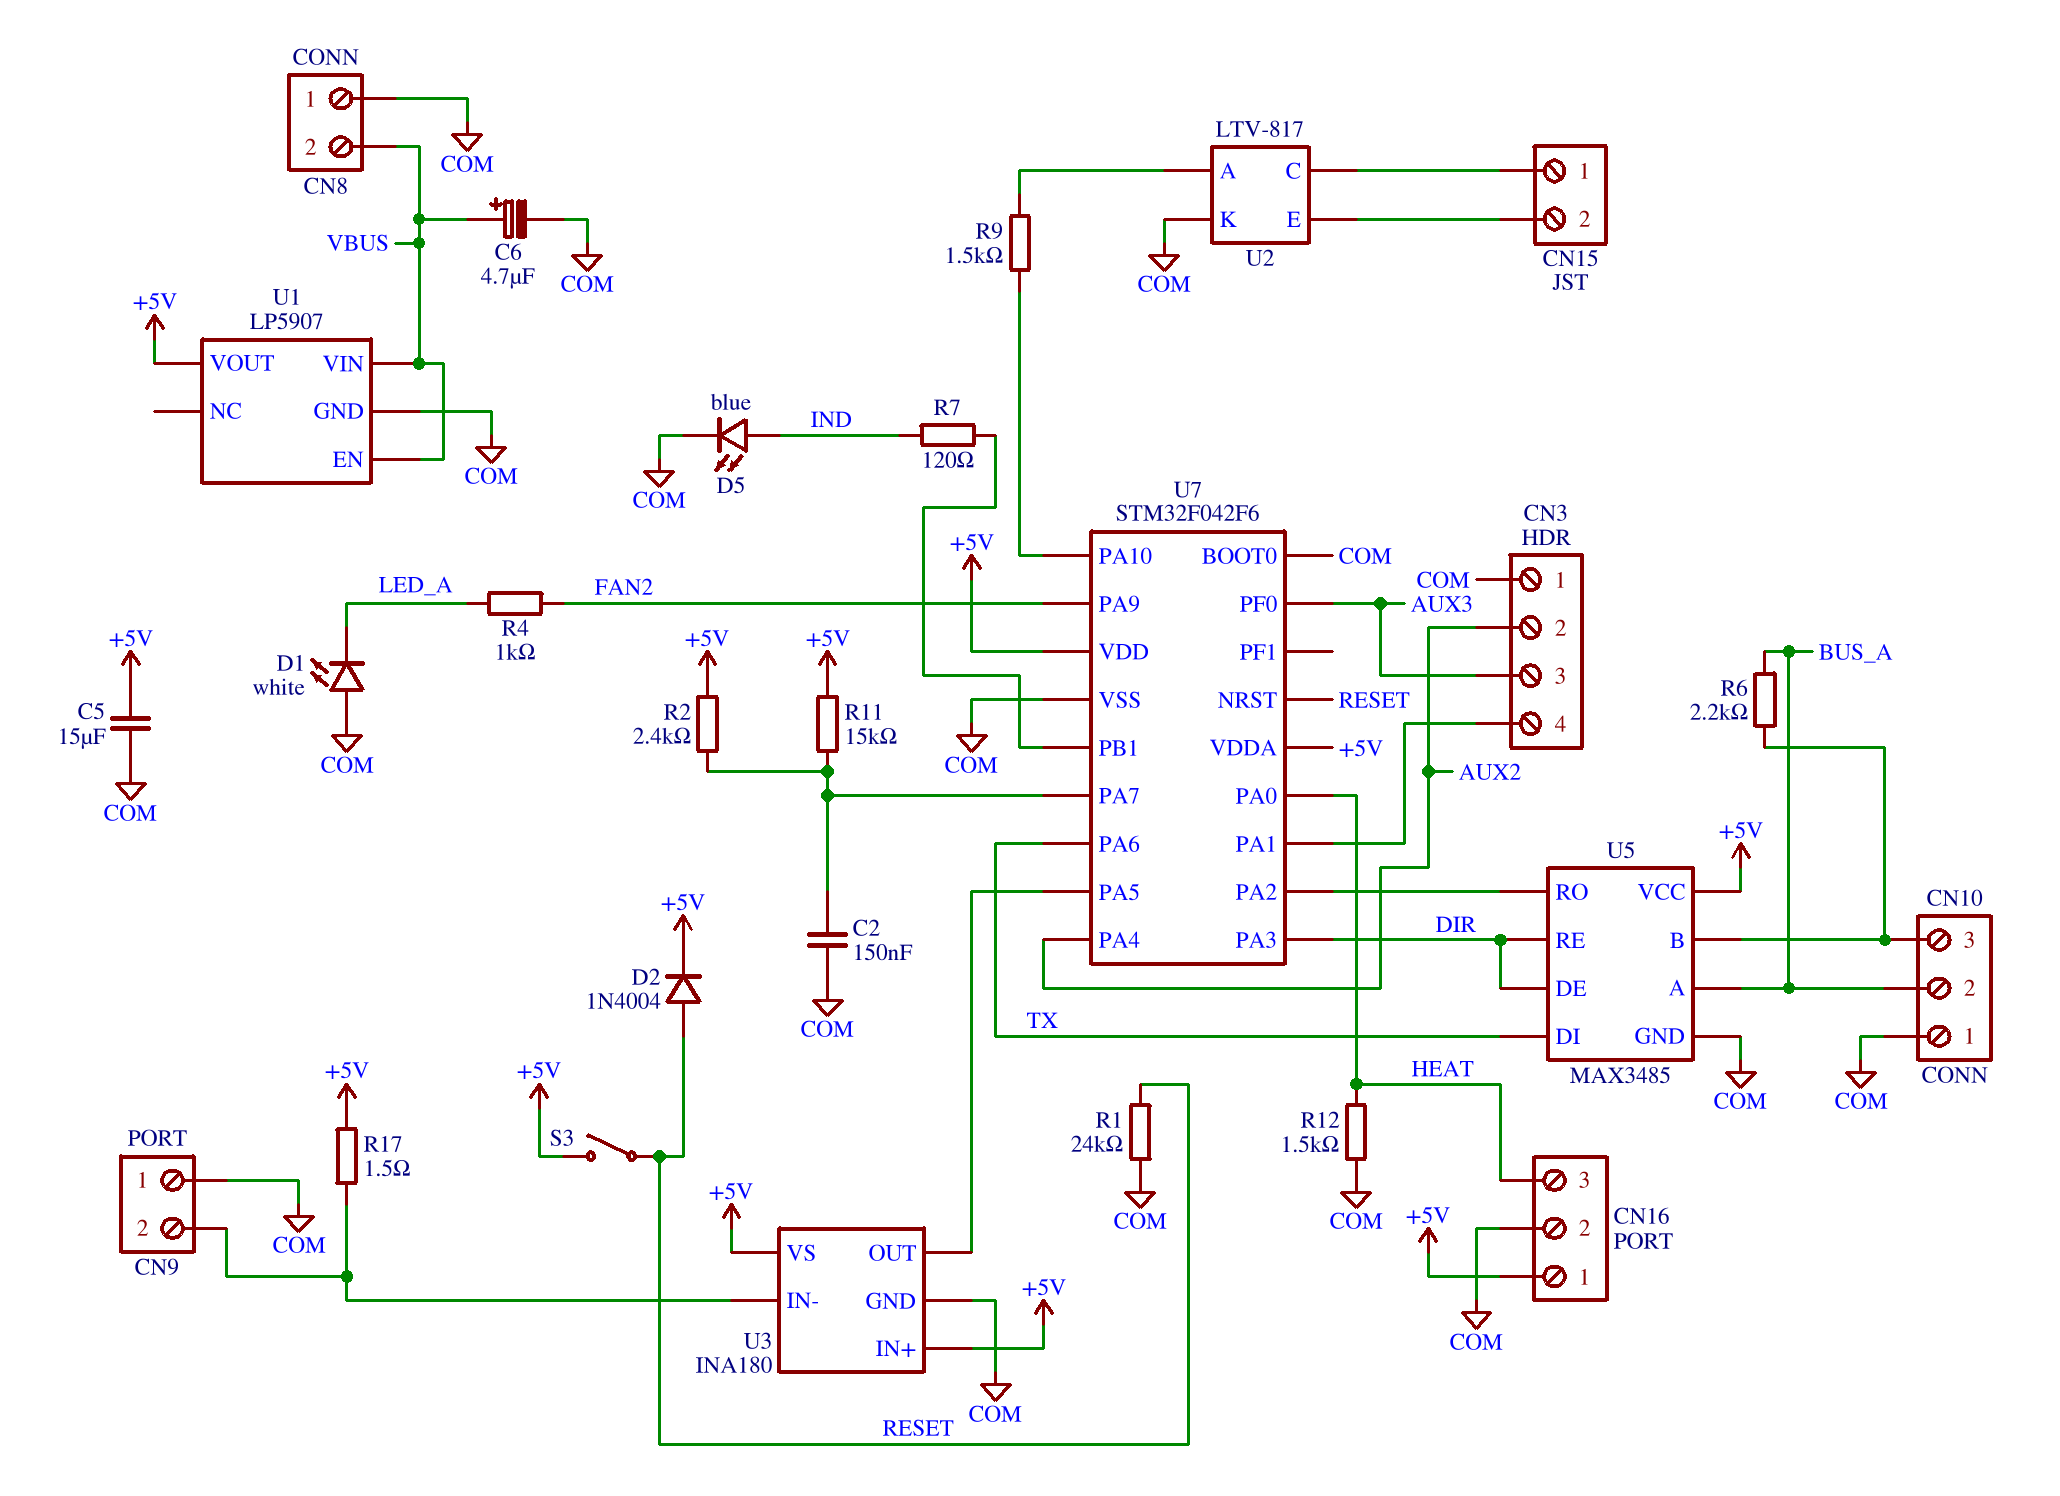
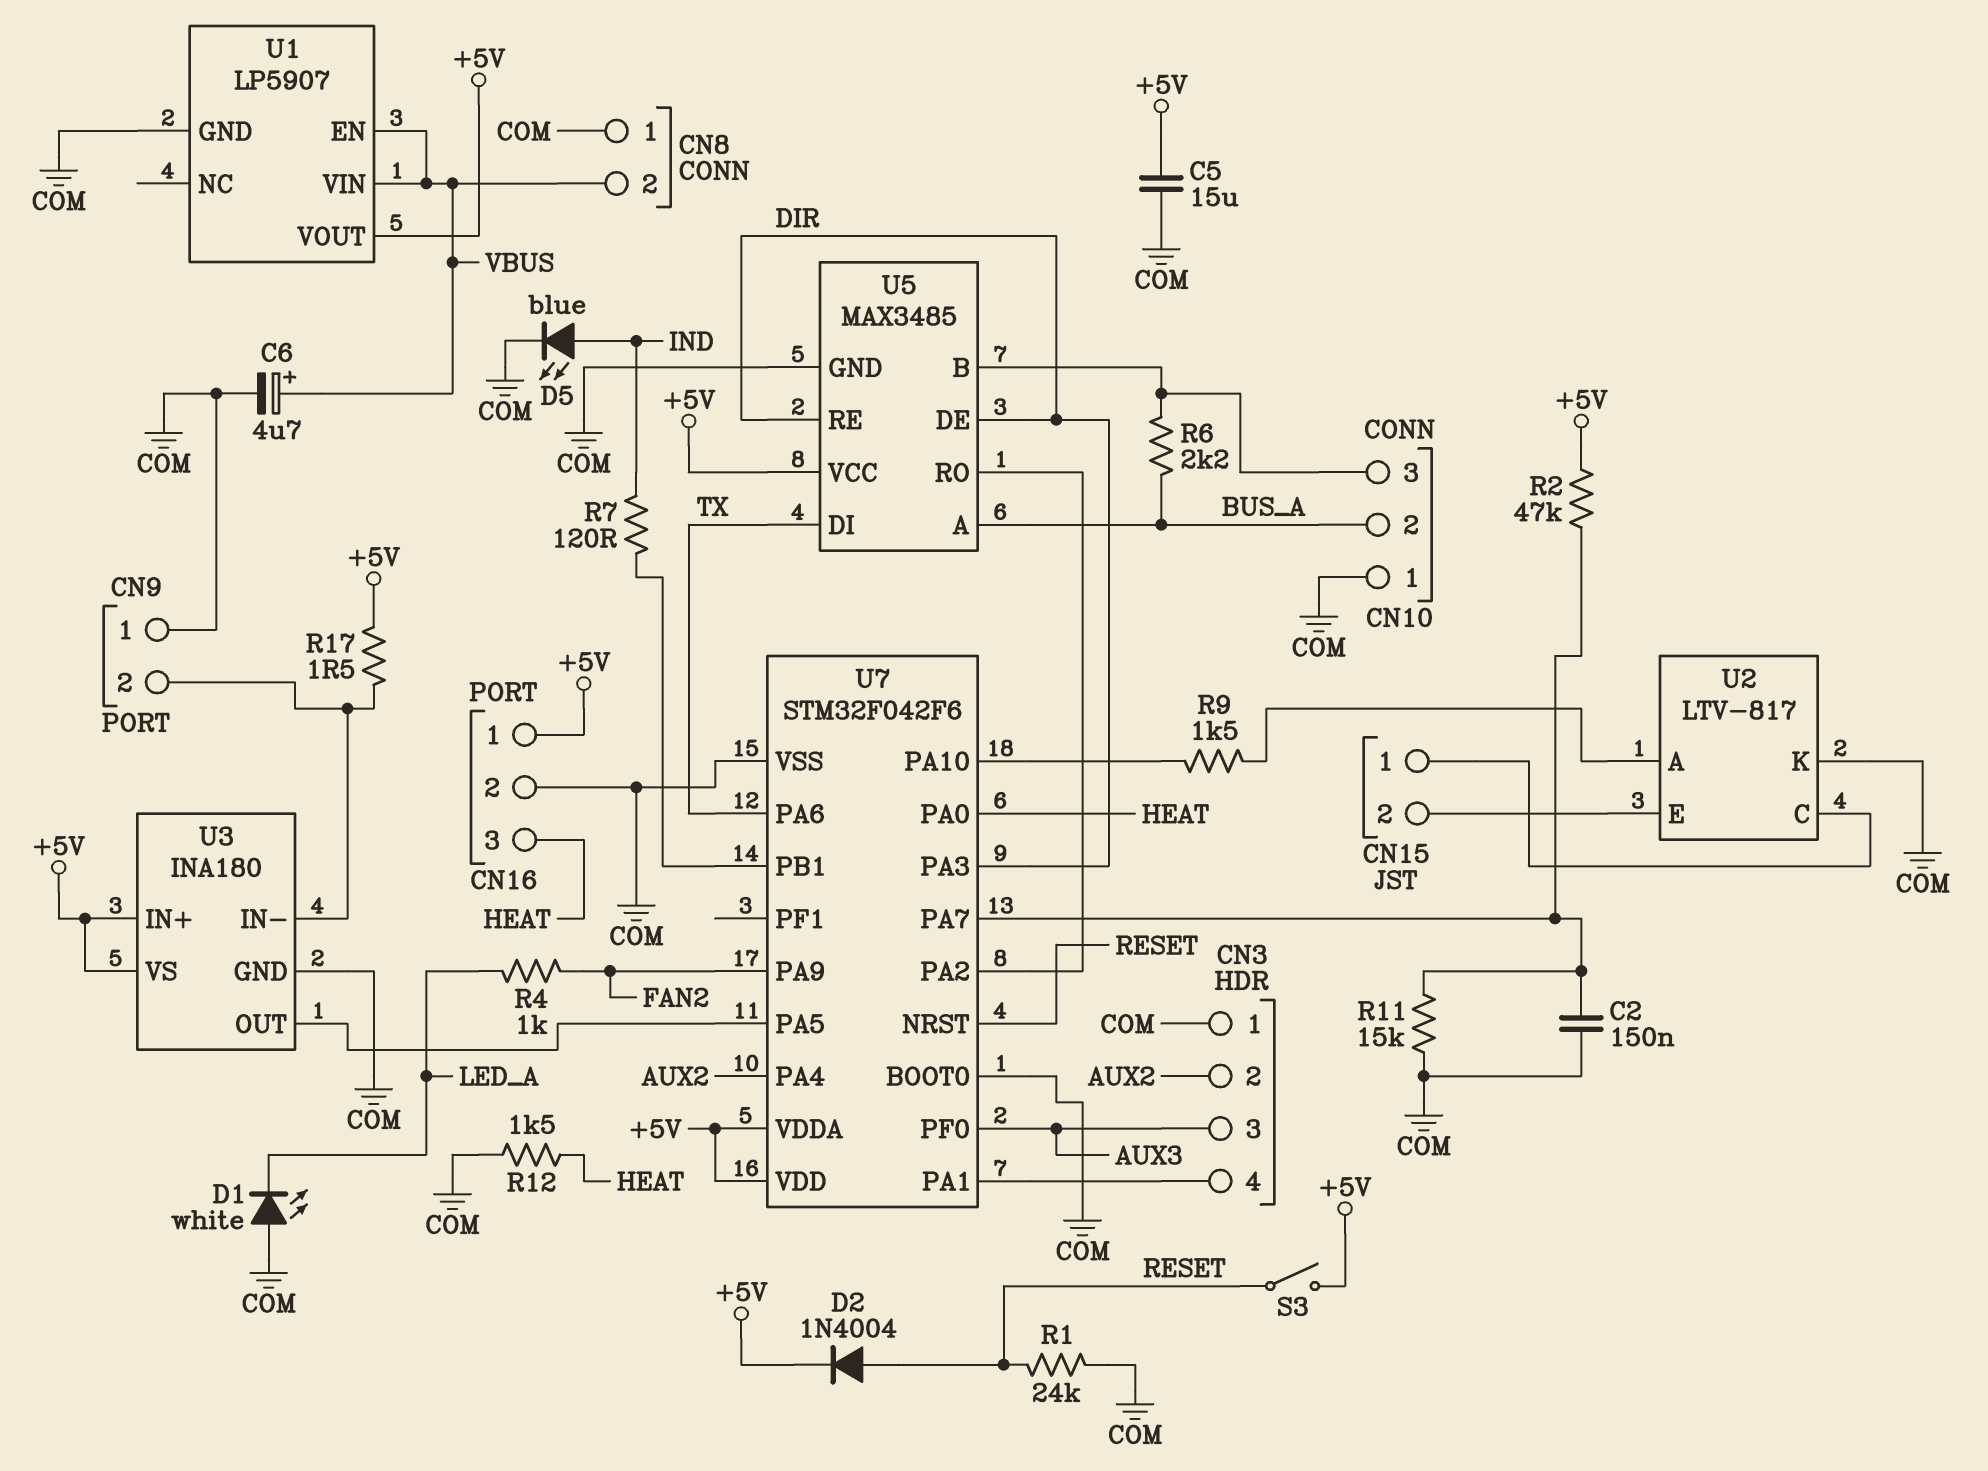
R2: 2.4k (+5V, U7/PA7) -> 47k (+5V, U7/PA7)
R11: 15k (+5V, U7/PA7) -> 15k (COM, U7/PA7)

